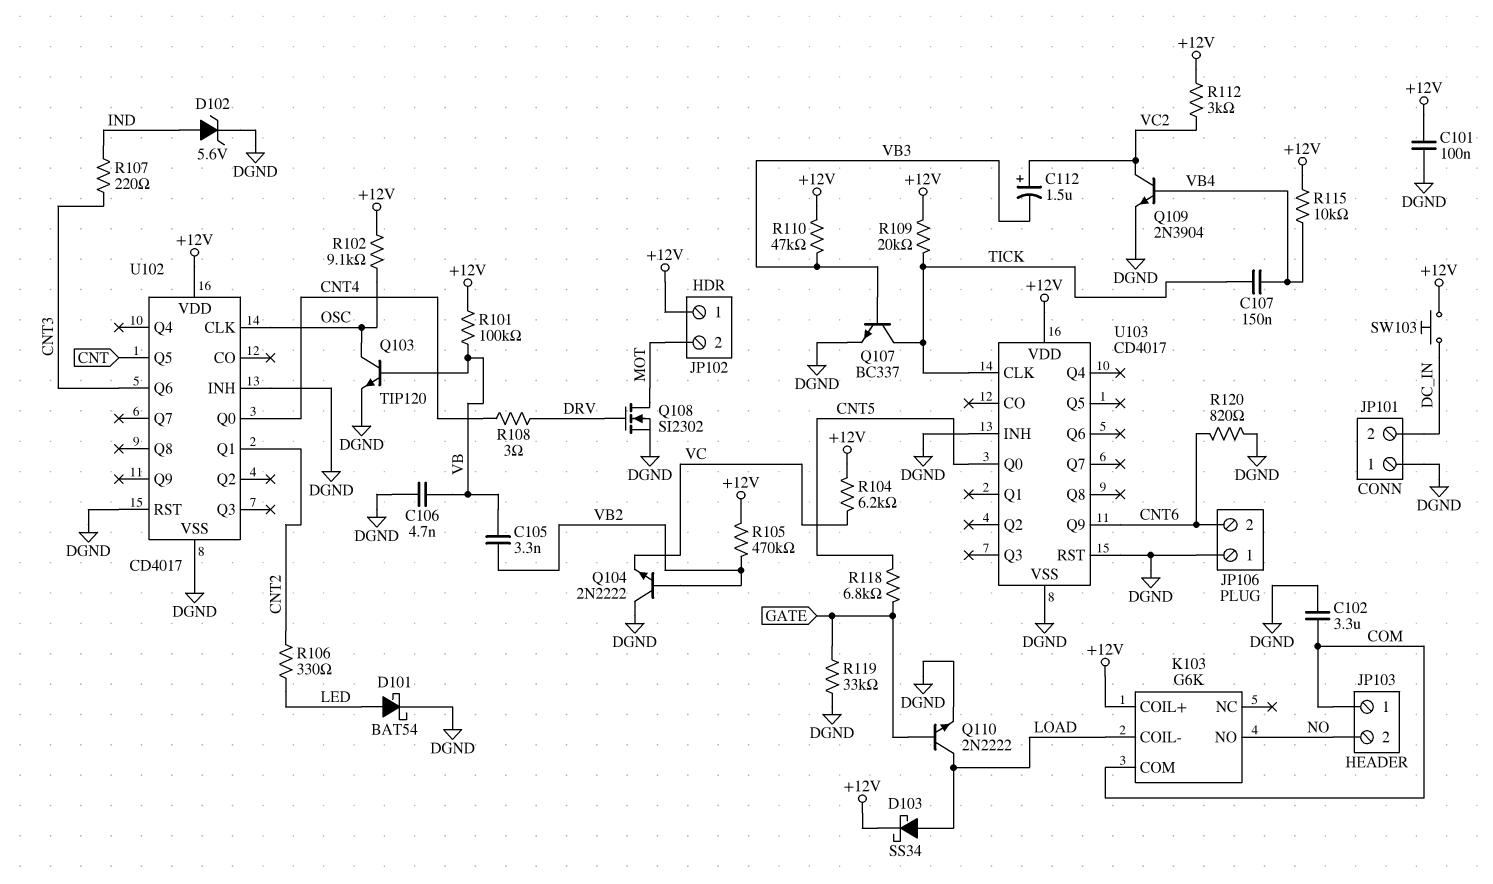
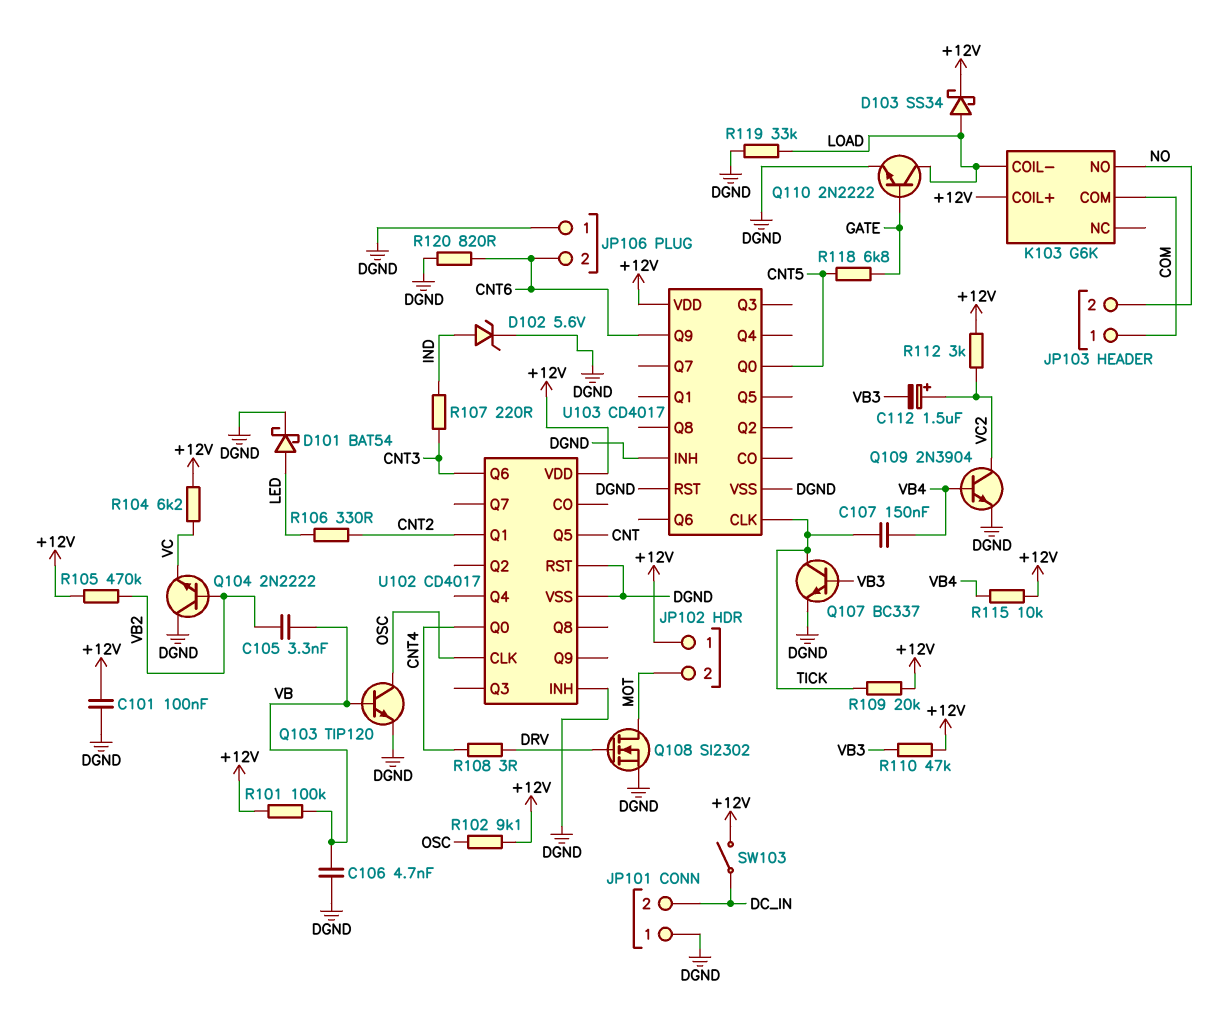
C102: 3.3uF (COM, DGND) -> none
R119: 33k (DGND, GATE) -> 33k (DGND, LOAD)
SW103: button (+12V, DC_IN) -> switch (+12V, DC_IN)

